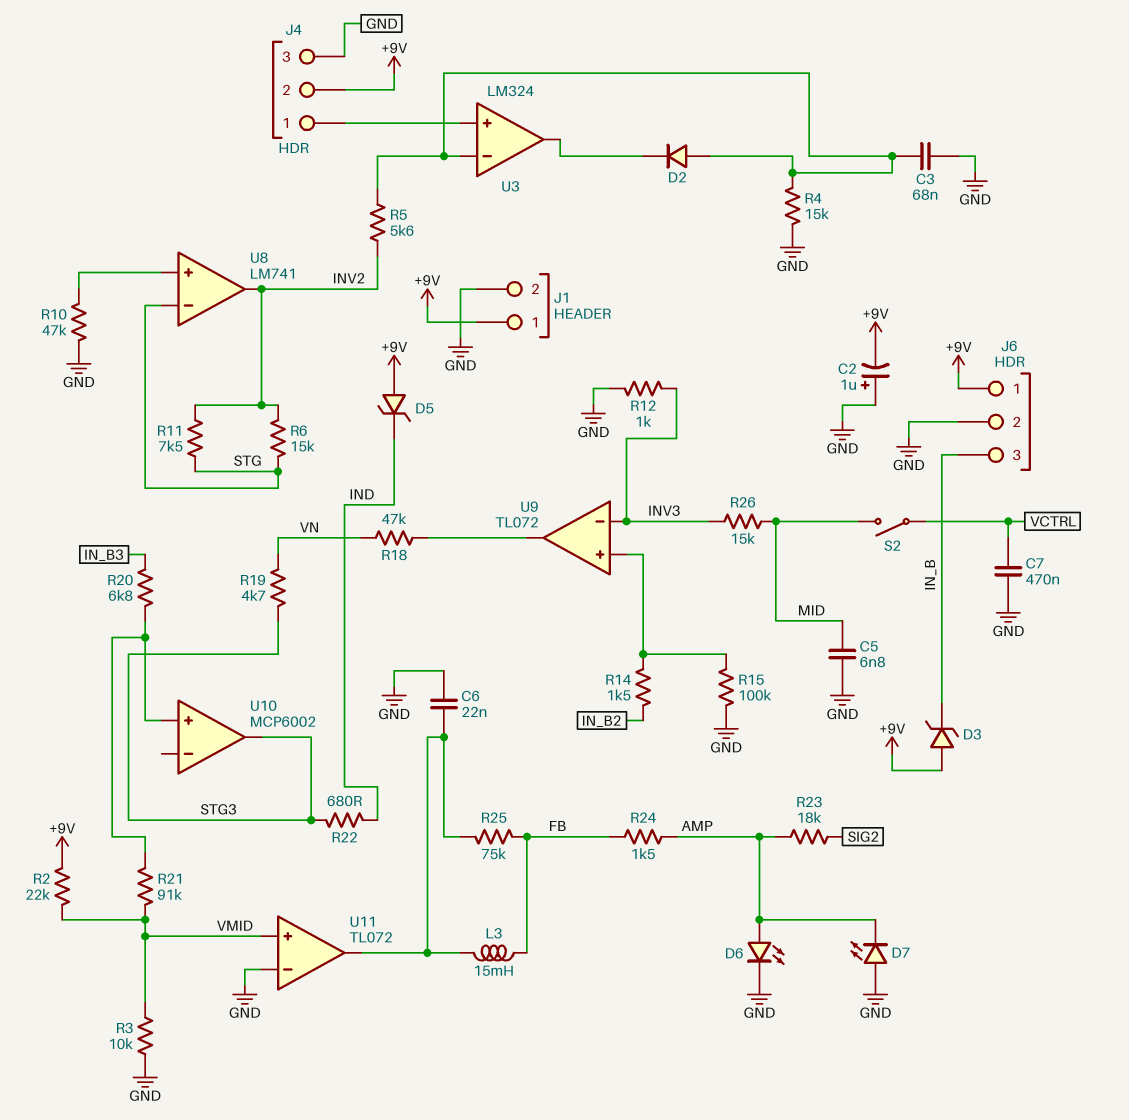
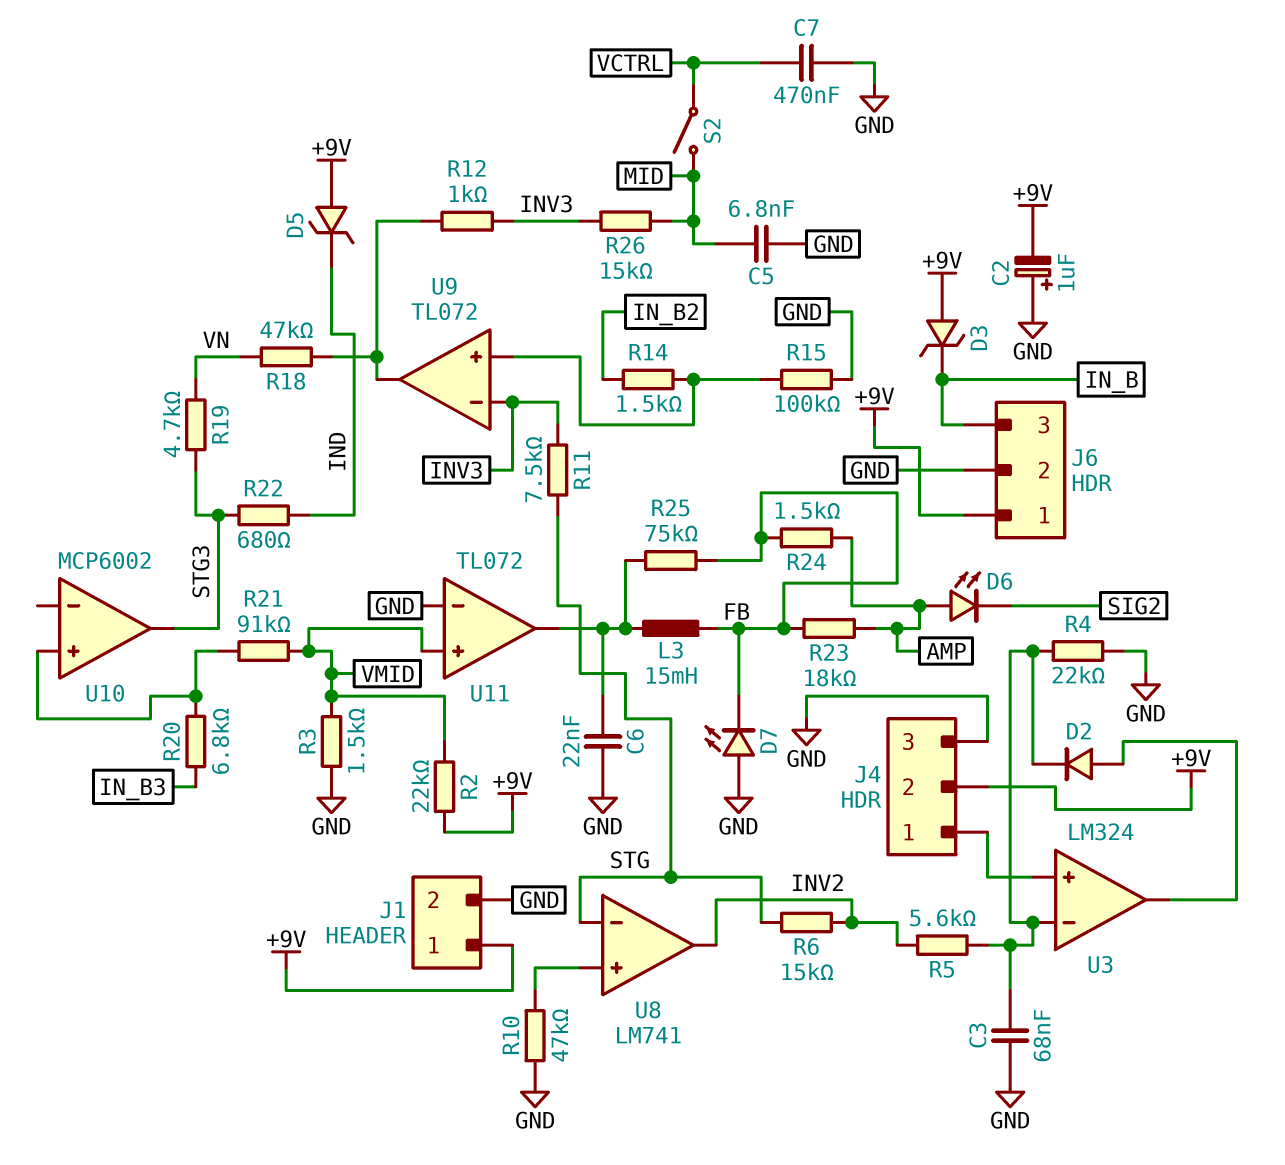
D2: diode (A U3/in-, K U3/out) -> diode (A U3/out, K U3/in-)
D6: LED (A AMP, K GND) -> LED (A AMP, K SIG2)
D7: LED (A GND, K AMP) -> LED (A GND, K FB)
R3: 10k (GND, VMID) -> 1.5k (GND, VMID)
R4: 15k (GND, U3/in-) -> 22k (GND, U3/in-)
R11: 7.5k (INV2, STG) -> 7.5k (INV3, STG)
R12: 1k (GND, INV3) -> 1k (INV3, U9/out)
R23: 18k (AMP, SIG2) -> 18k (AMP, FB)

